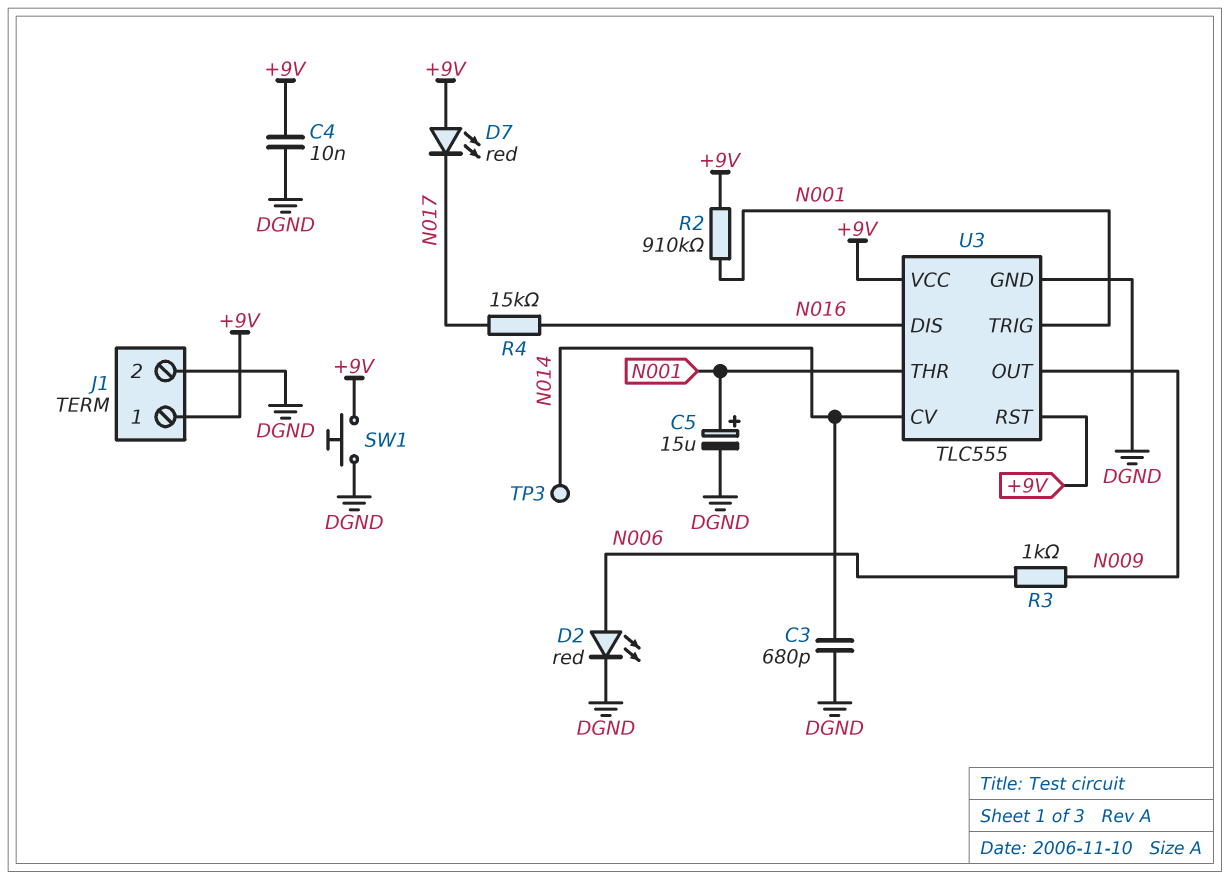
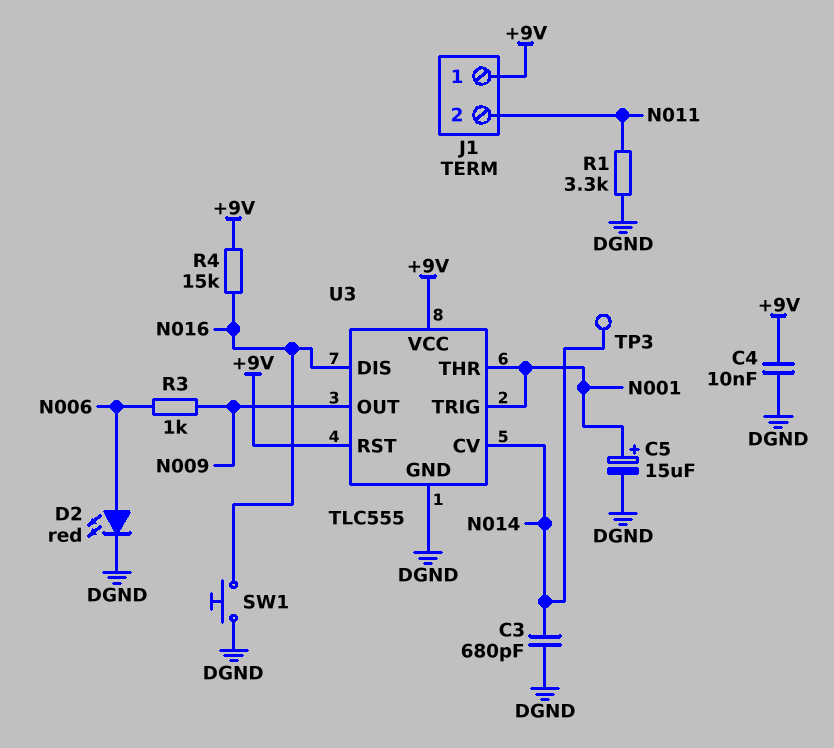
D7: LED red (A +9V, K N017) -> none
J1 pin 2: DGND -> N011
R1: none -> 3.3k (DGND, N011)
R2: 910k (+9V, N001) -> none
R4: 15k (N016, N017) -> 15k (+9V, N016)
SW1: button (+9V, DGND) -> button (DGND, N016)

